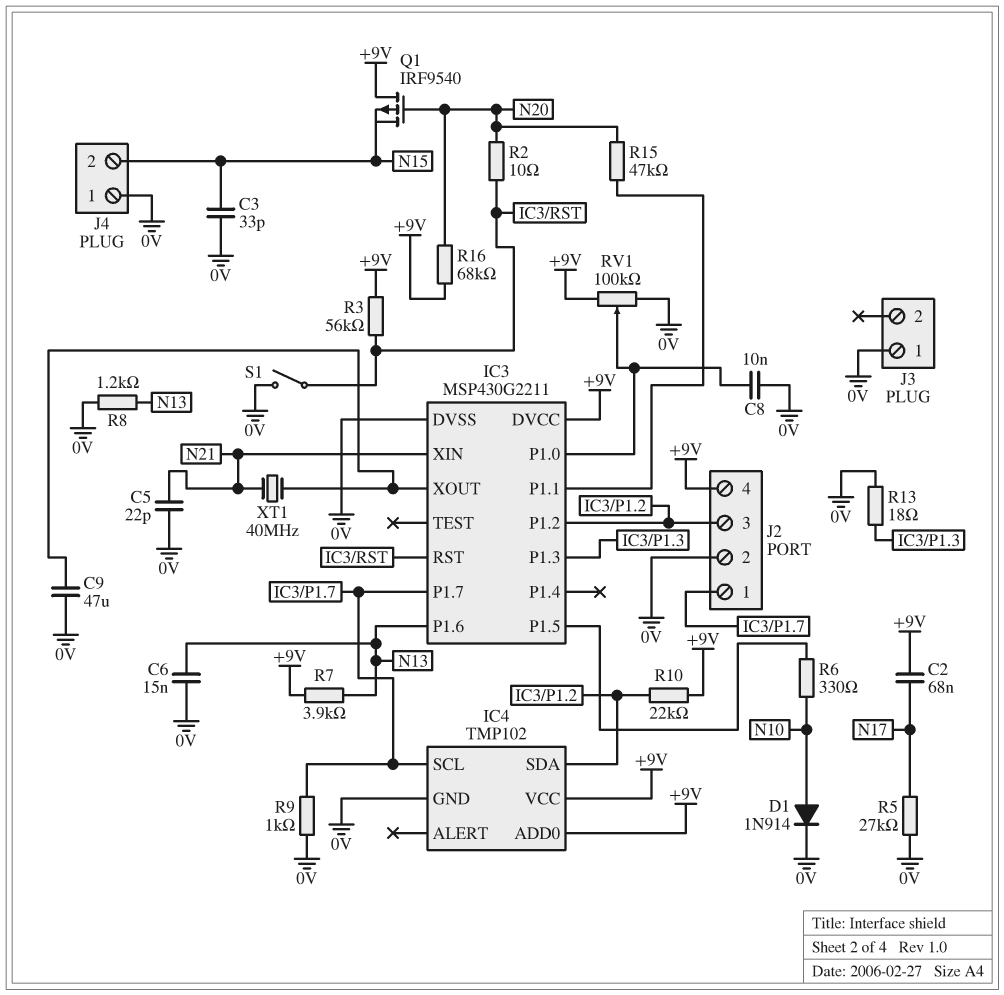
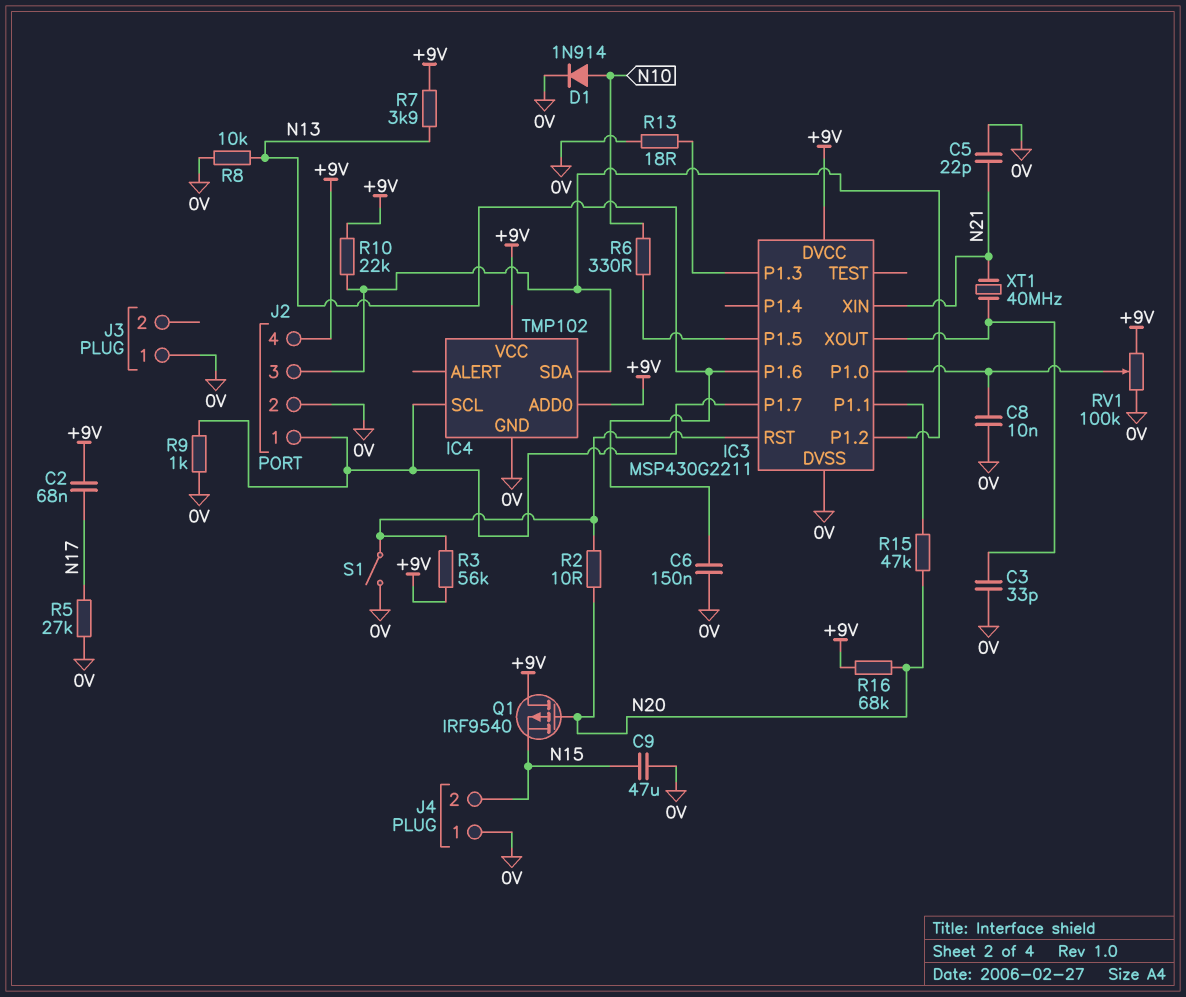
C3: 33pF (0V, N15) -> 33pF (0V, IC3/XOUT)
C6: 15nF (0V, N13) -> 150nF (0V, N13)
C9: 47uF (0V, IC3/XOUT) -> 47uF (0V, N15)
R8: 1.2k (0V, N13) -> 10k (0V, N13)

